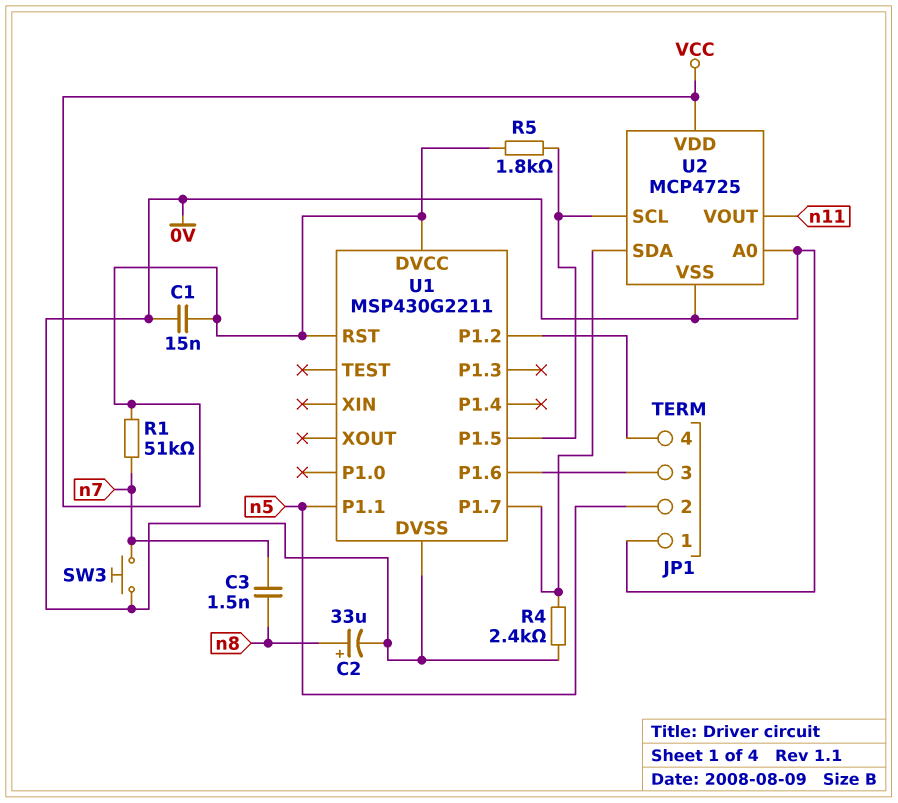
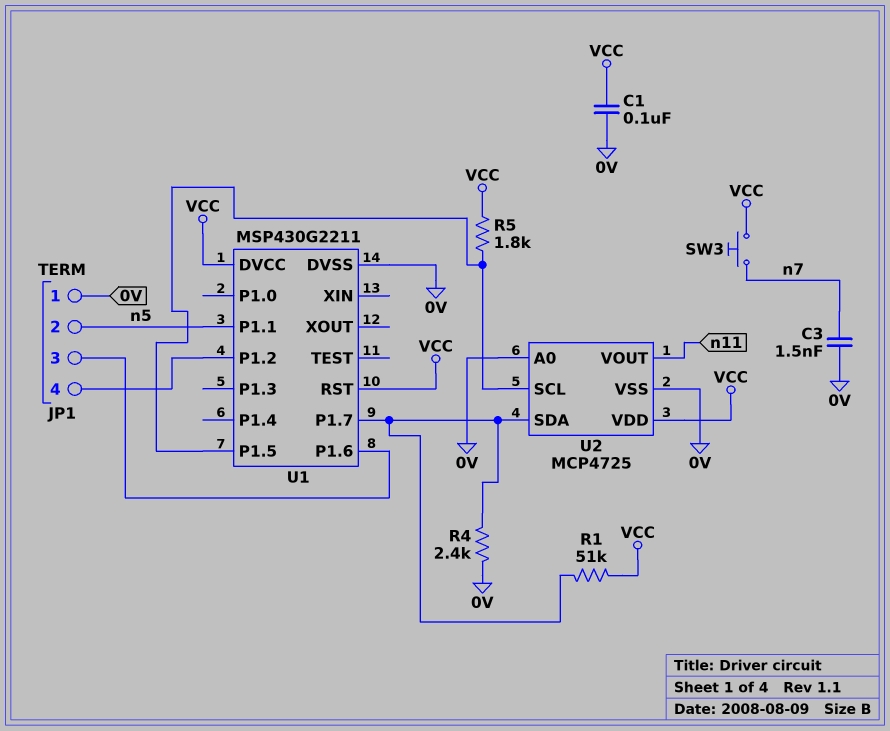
C1: 15nF (0V, VCC) -> 100nF (0V, VCC)
C2: 33uF (plus n8, minus 0V) -> none
C3: 1.5nF (n7, n8) -> 1.5nF (0V, n7)
R1: 51k (VCC, n7) -> 51k (U1/P1.7, VCC)
SW3: button (0V, n7) -> button (VCC, n7)

